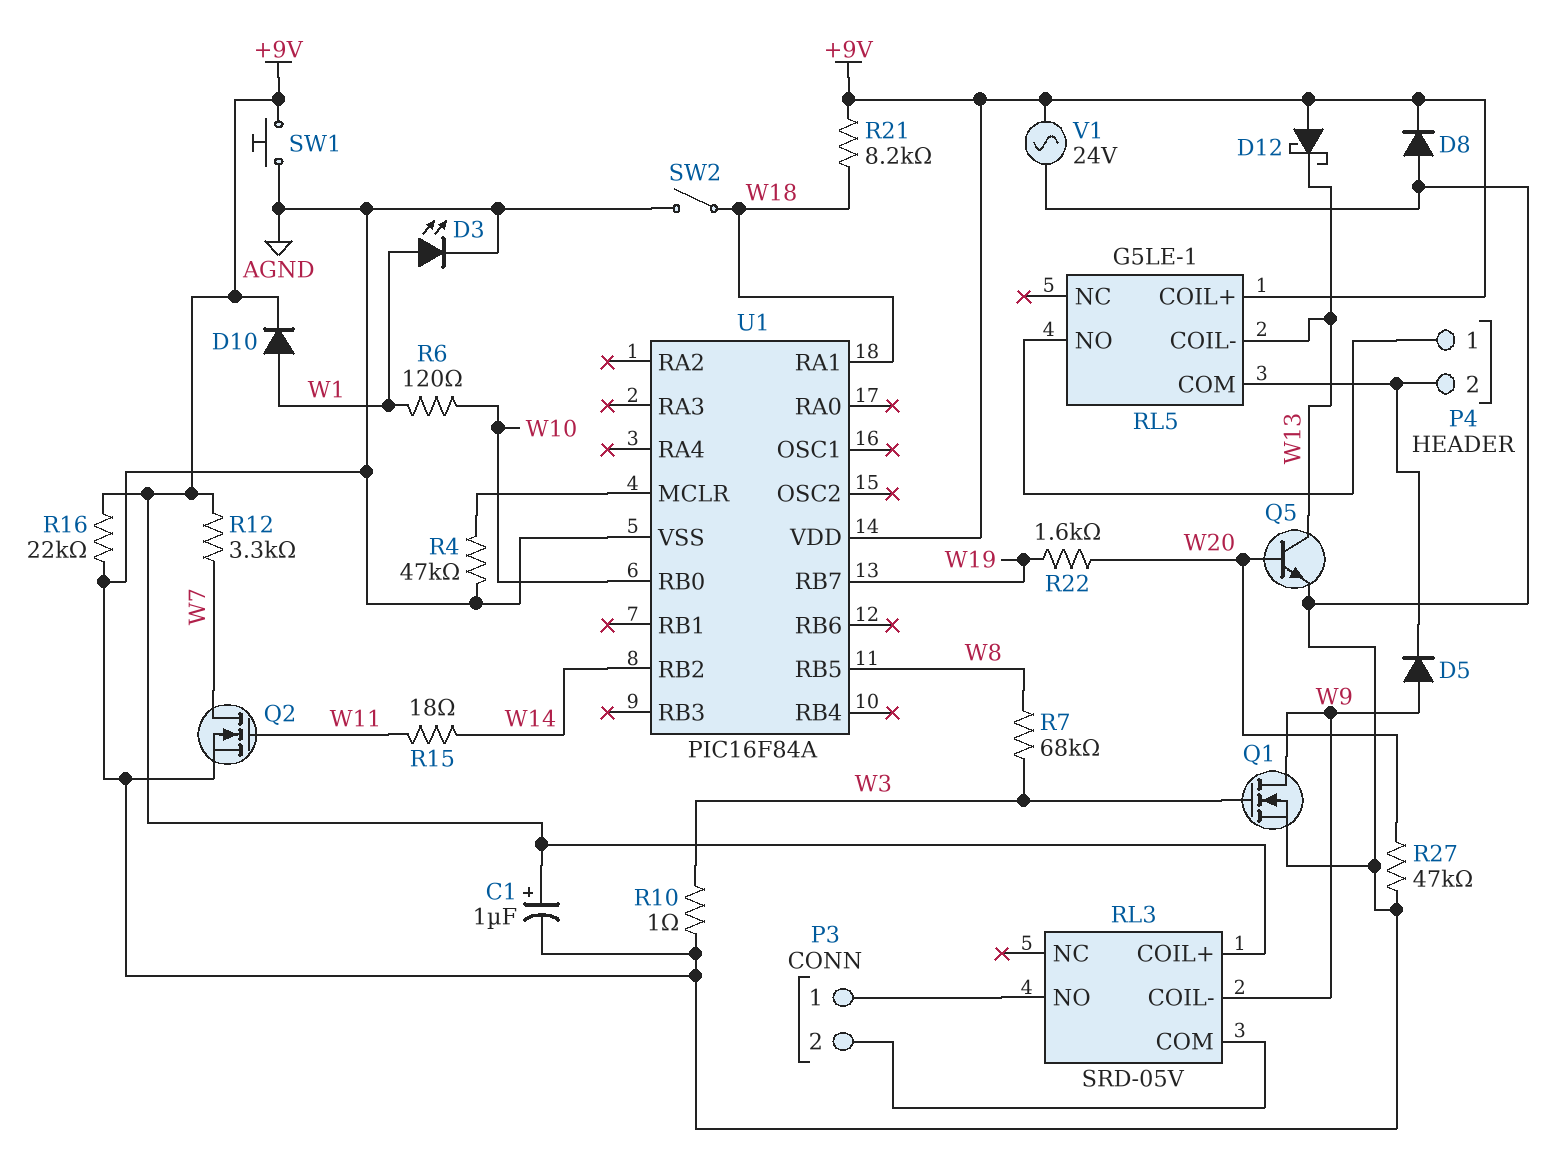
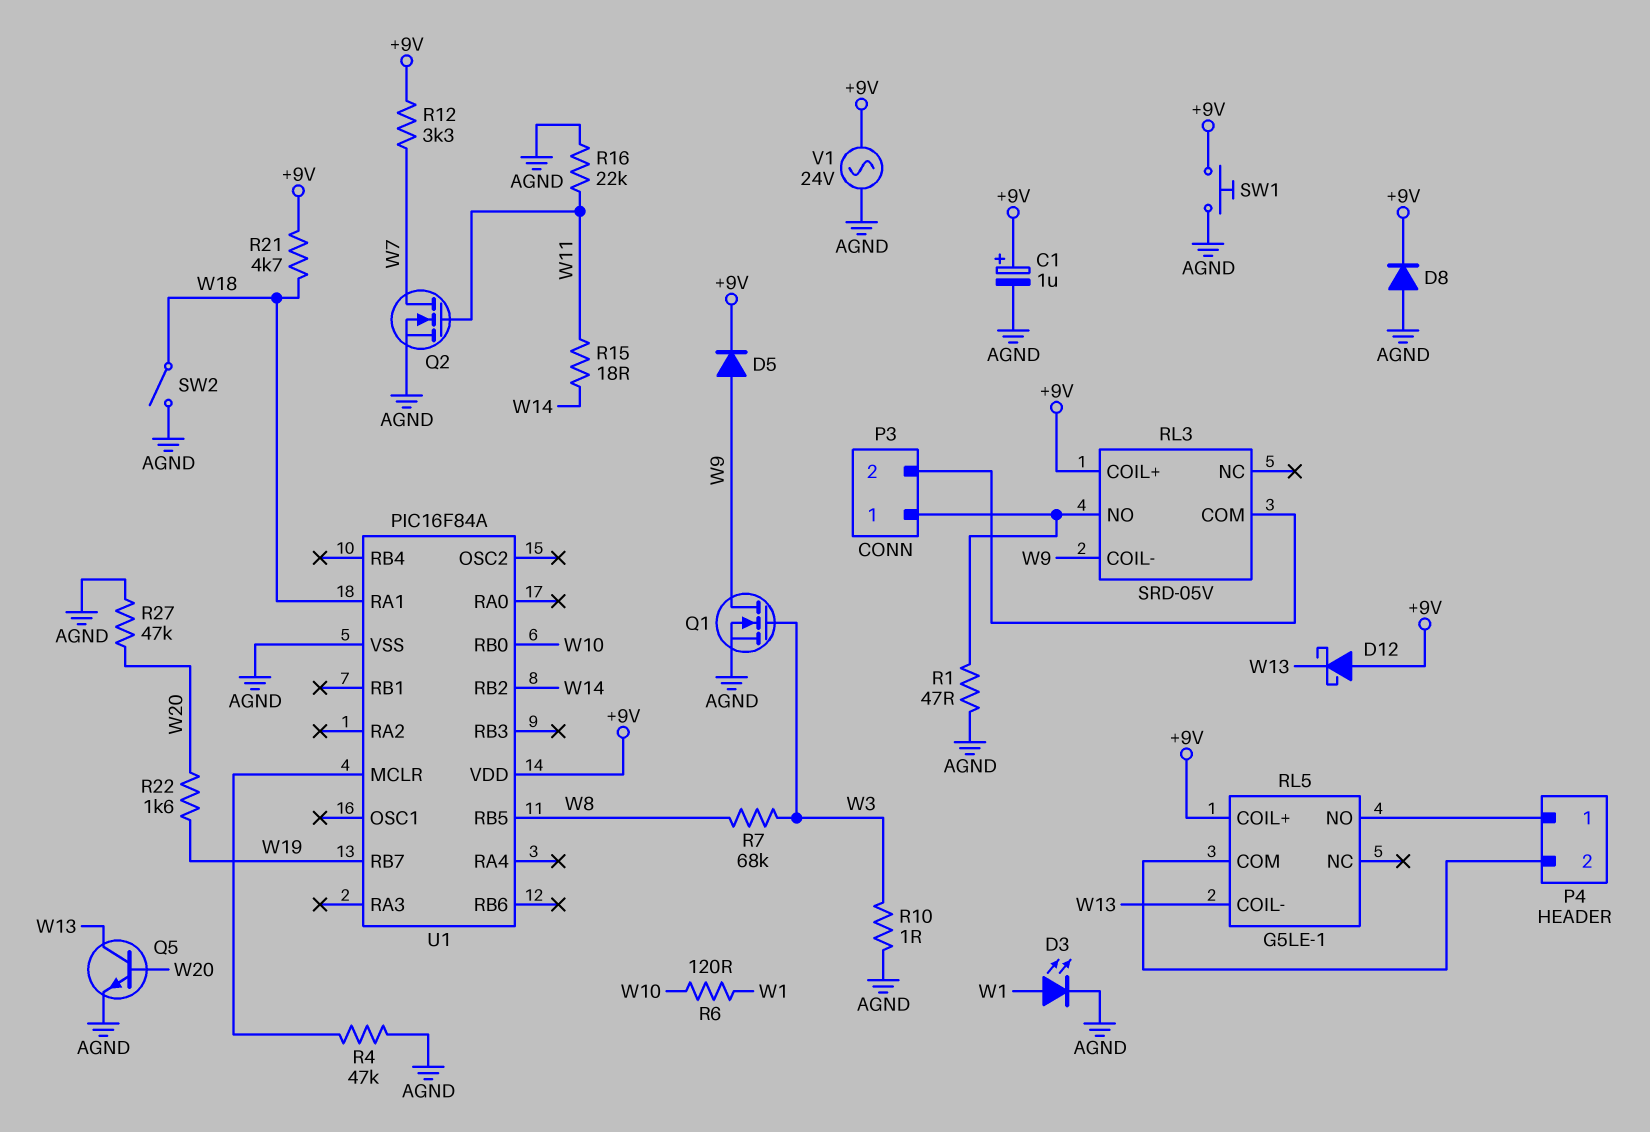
D5: diode (A W9, K P4/2) -> diode (A W9, K +9V)
D10: diode (A W1, K +9V) -> none
R1: none -> 47 (AGND, P3/1)
R16: 22k (+9V, AGND) -> 22k (AGND, W11)
R21: 8.2k (+9V, W18) -> 4.7k (+9V, W18)

